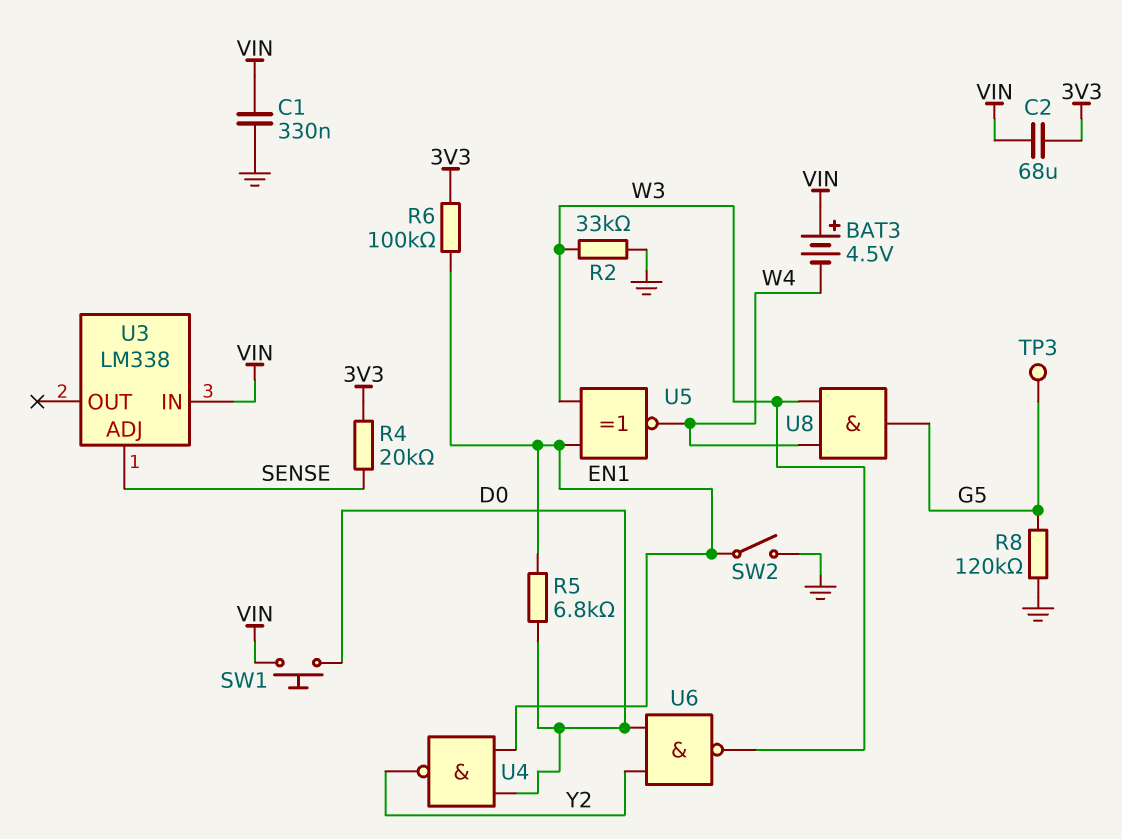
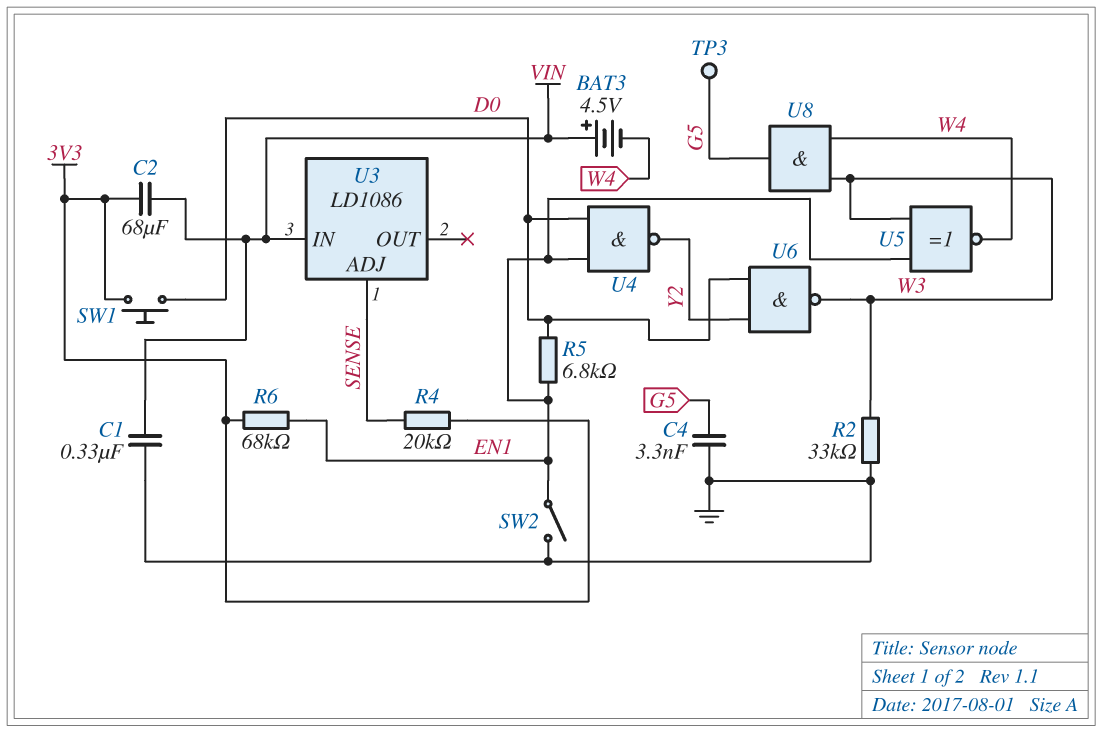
C4: none -> 3.3nF (G5, GND)
R6: 100k (3V3, EN1) -> 68k (3V3, EN1)
R8: 120k (G5, GND) -> none
SW1: button (D0, VIN) -> button (3V3, D0)
U3: LM338 -> LD1086

